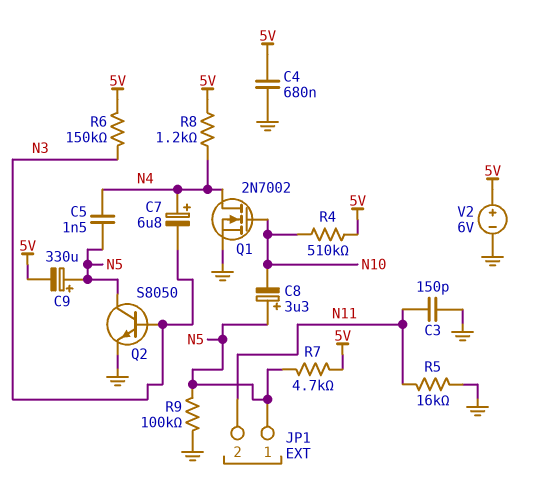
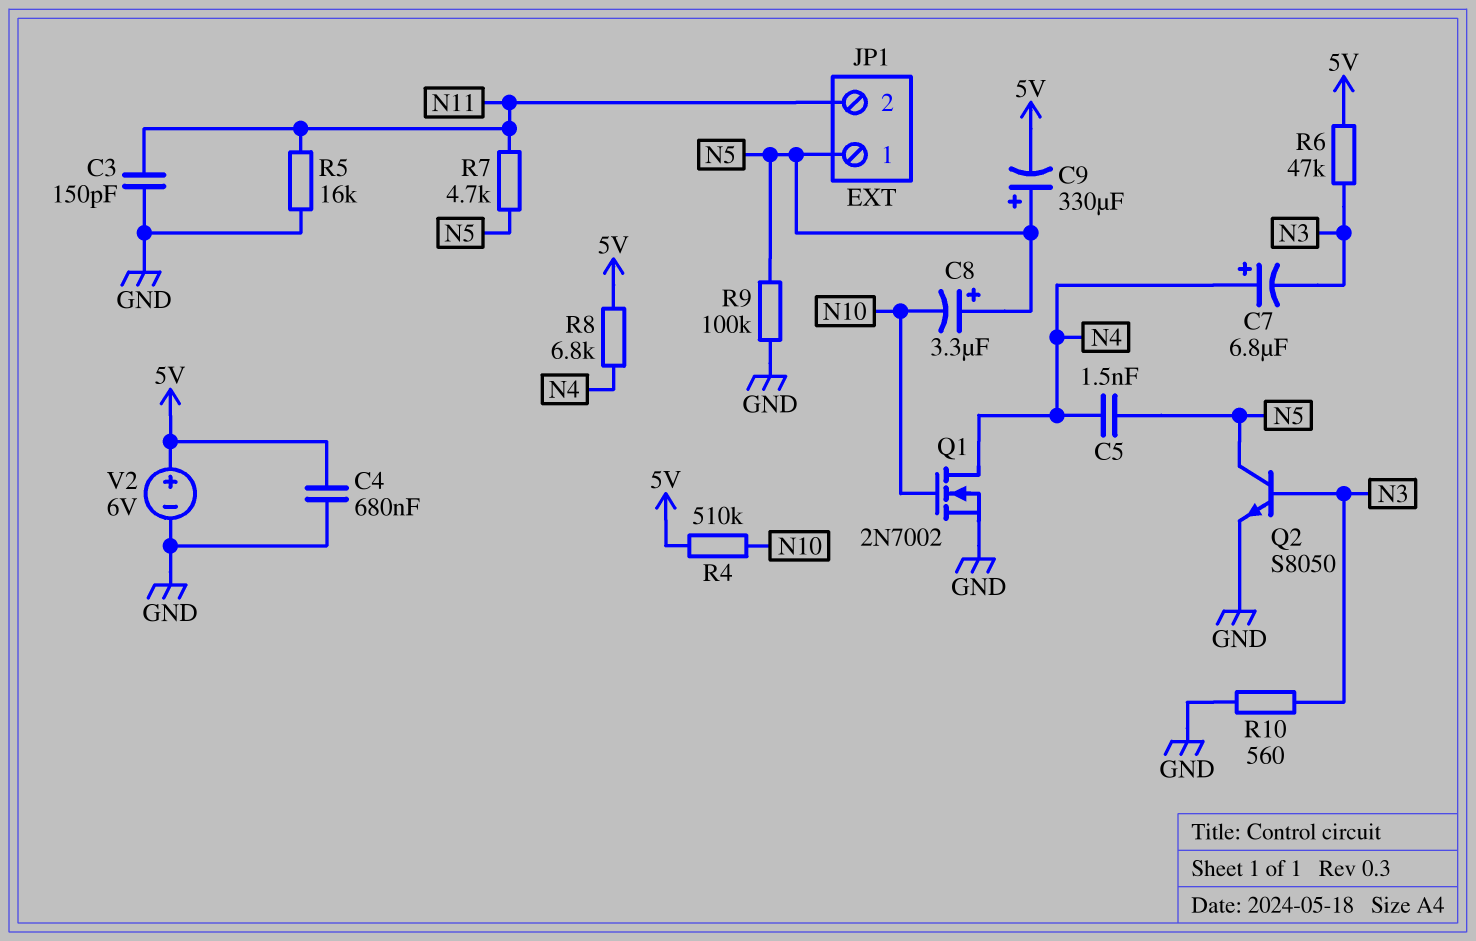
R6: 150k (5V, N3) -> 47k (5V, N3)
R7: 4.7k (5V, N5) -> 4.7k (N5, N11)
R8: 1.2k (5V, N4) -> 6.8k (5V, N4)
R10: none -> 560 (GND, N3)

